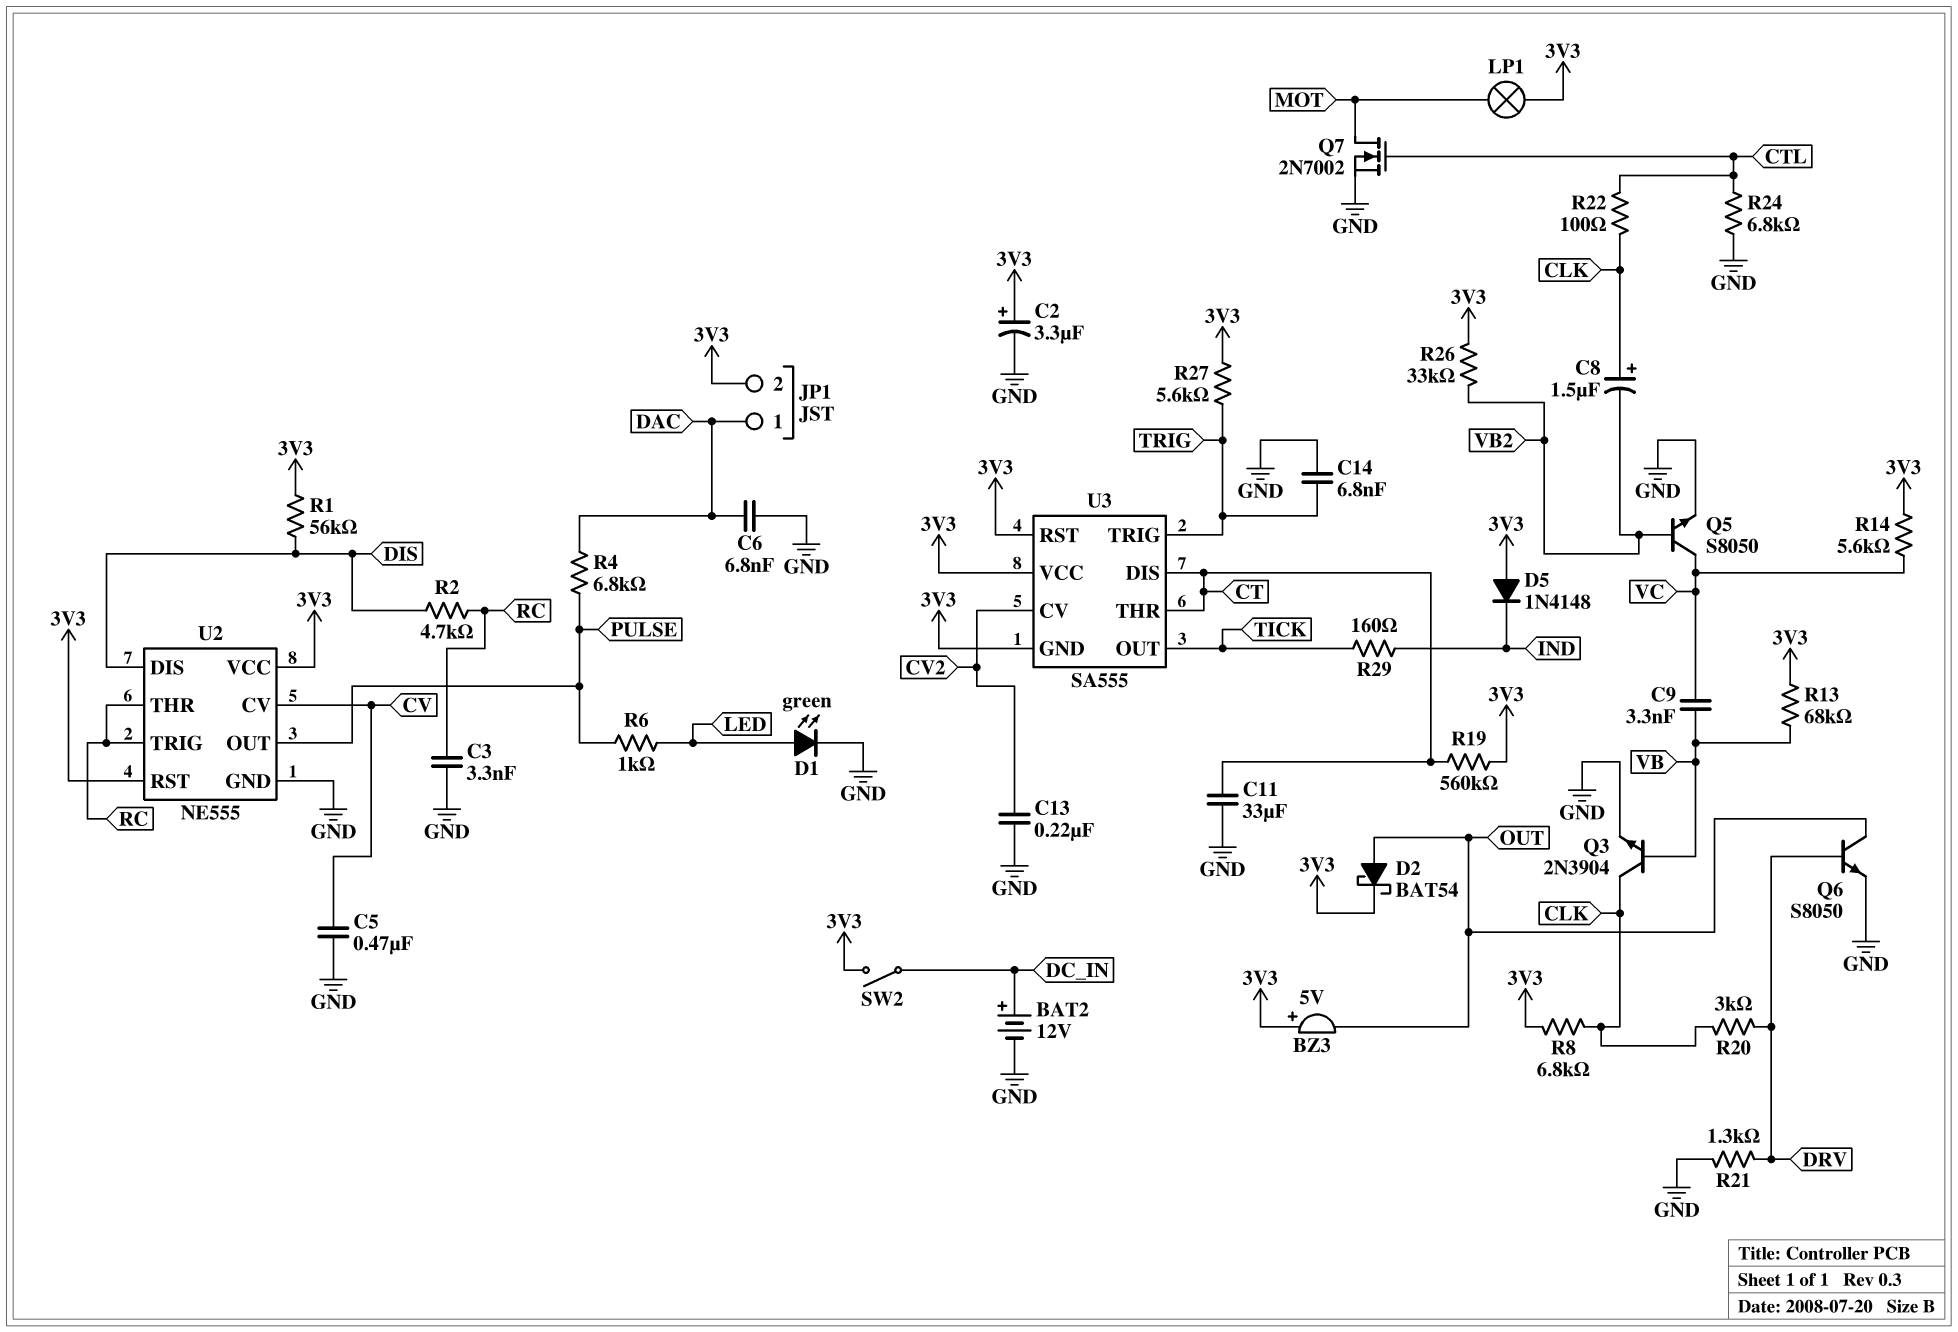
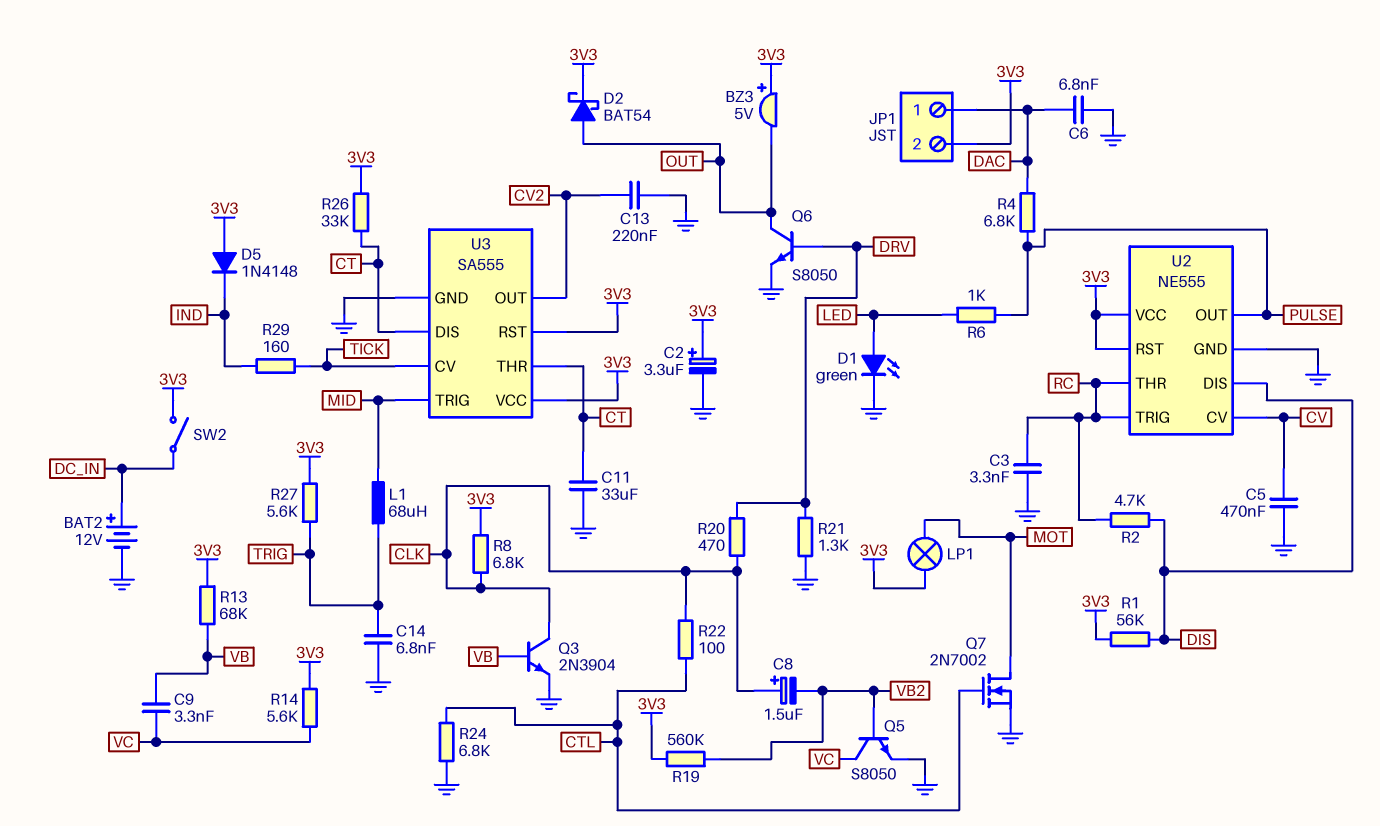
L1: none -> 68uH (MID, TRIG)
R19: 560k (3V3, CT) -> 560k (3V3, VB2)
R20: 3k (CLK, DRV) -> 470 (CLK, DRV)
R26: 33k (3V3, VB2) -> 33k (3V3, CT)
U3 pin CV: CV2 -> TICK
U3 pin GND: 3V3 -> GND
U3 pin OUT: TICK -> CV2
U3 pin TRIG: TRIG -> MID

